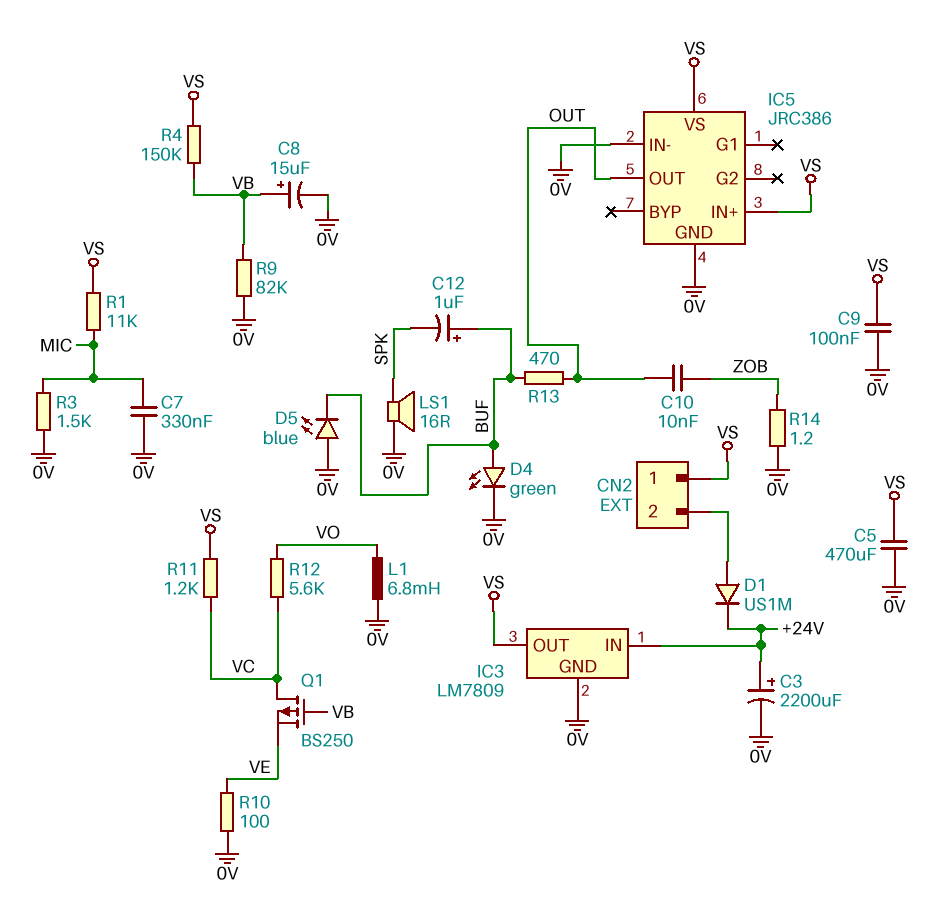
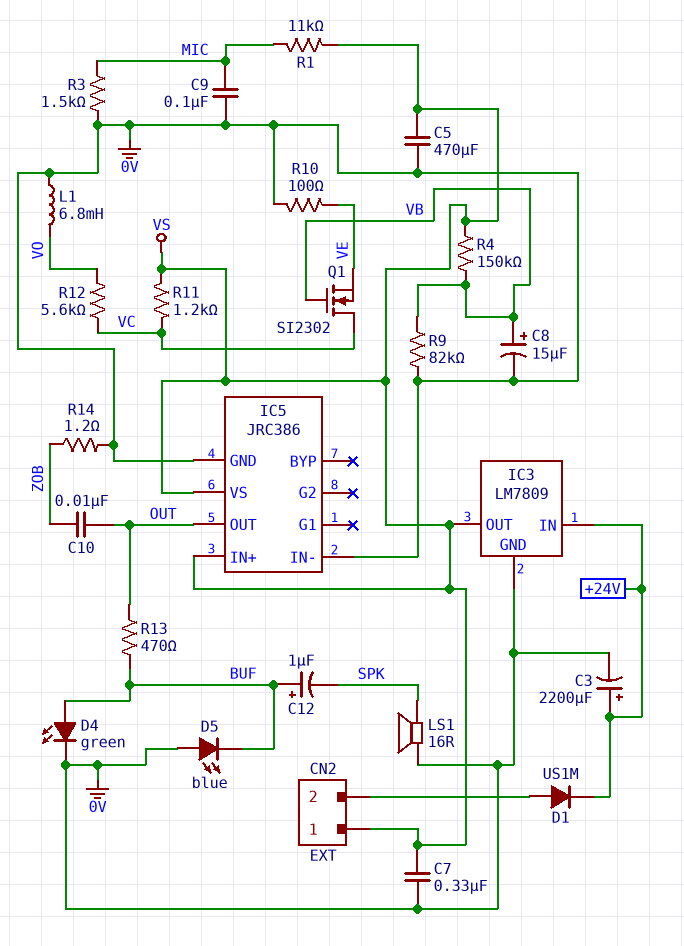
C7: 330nF (0V, MIC) -> 330nF (0V, VS)
C9: 100nF (0V, VS) -> 100nF (0V, MIC)
Q1: PMOS BS250 (G VB, D VC, S VE) -> NMOS SI2302 (G VB, D VC, S VE)

